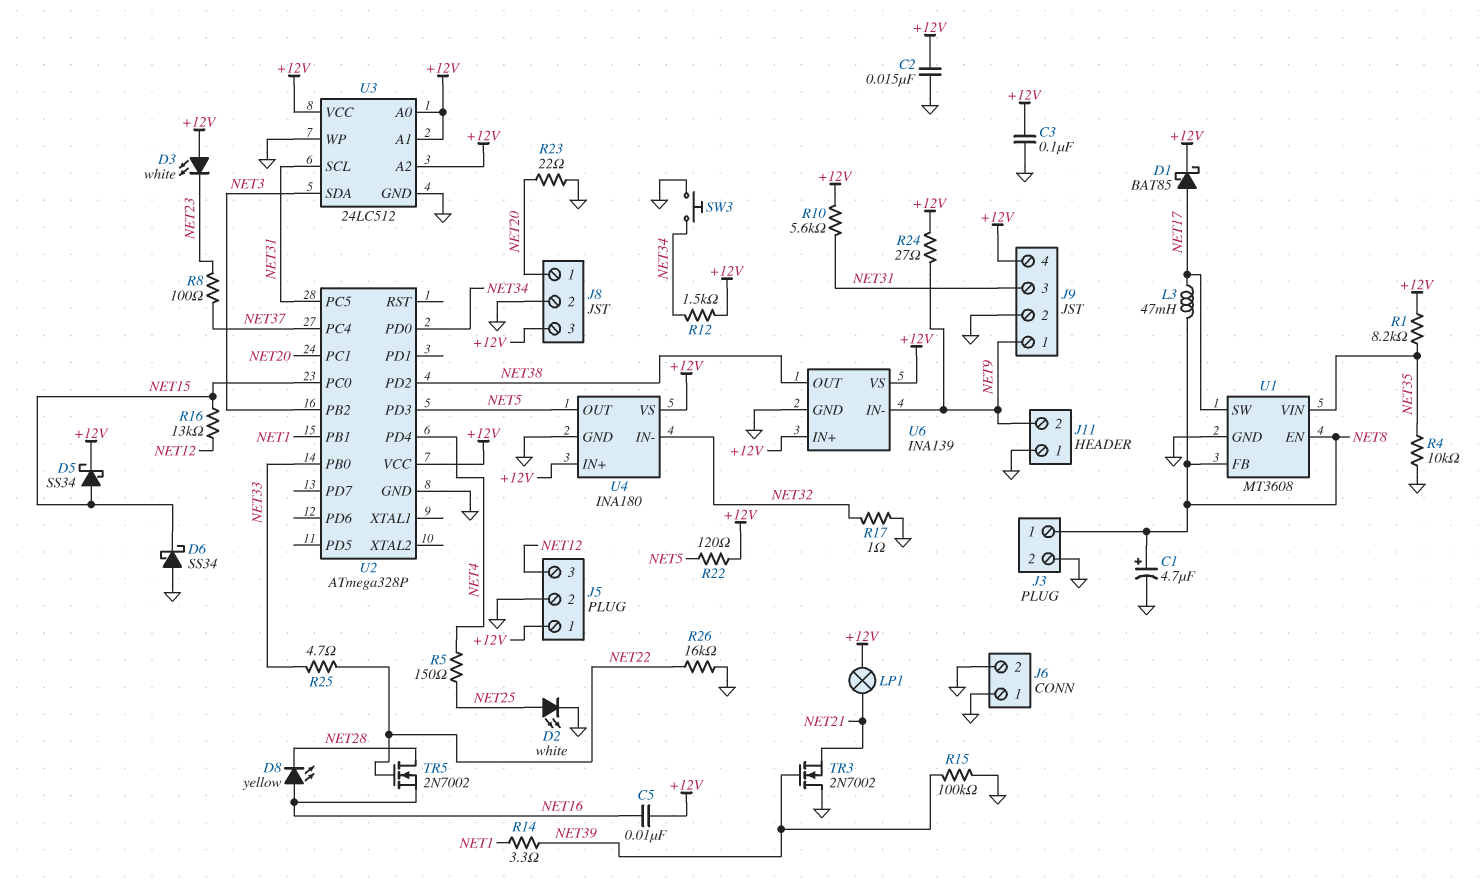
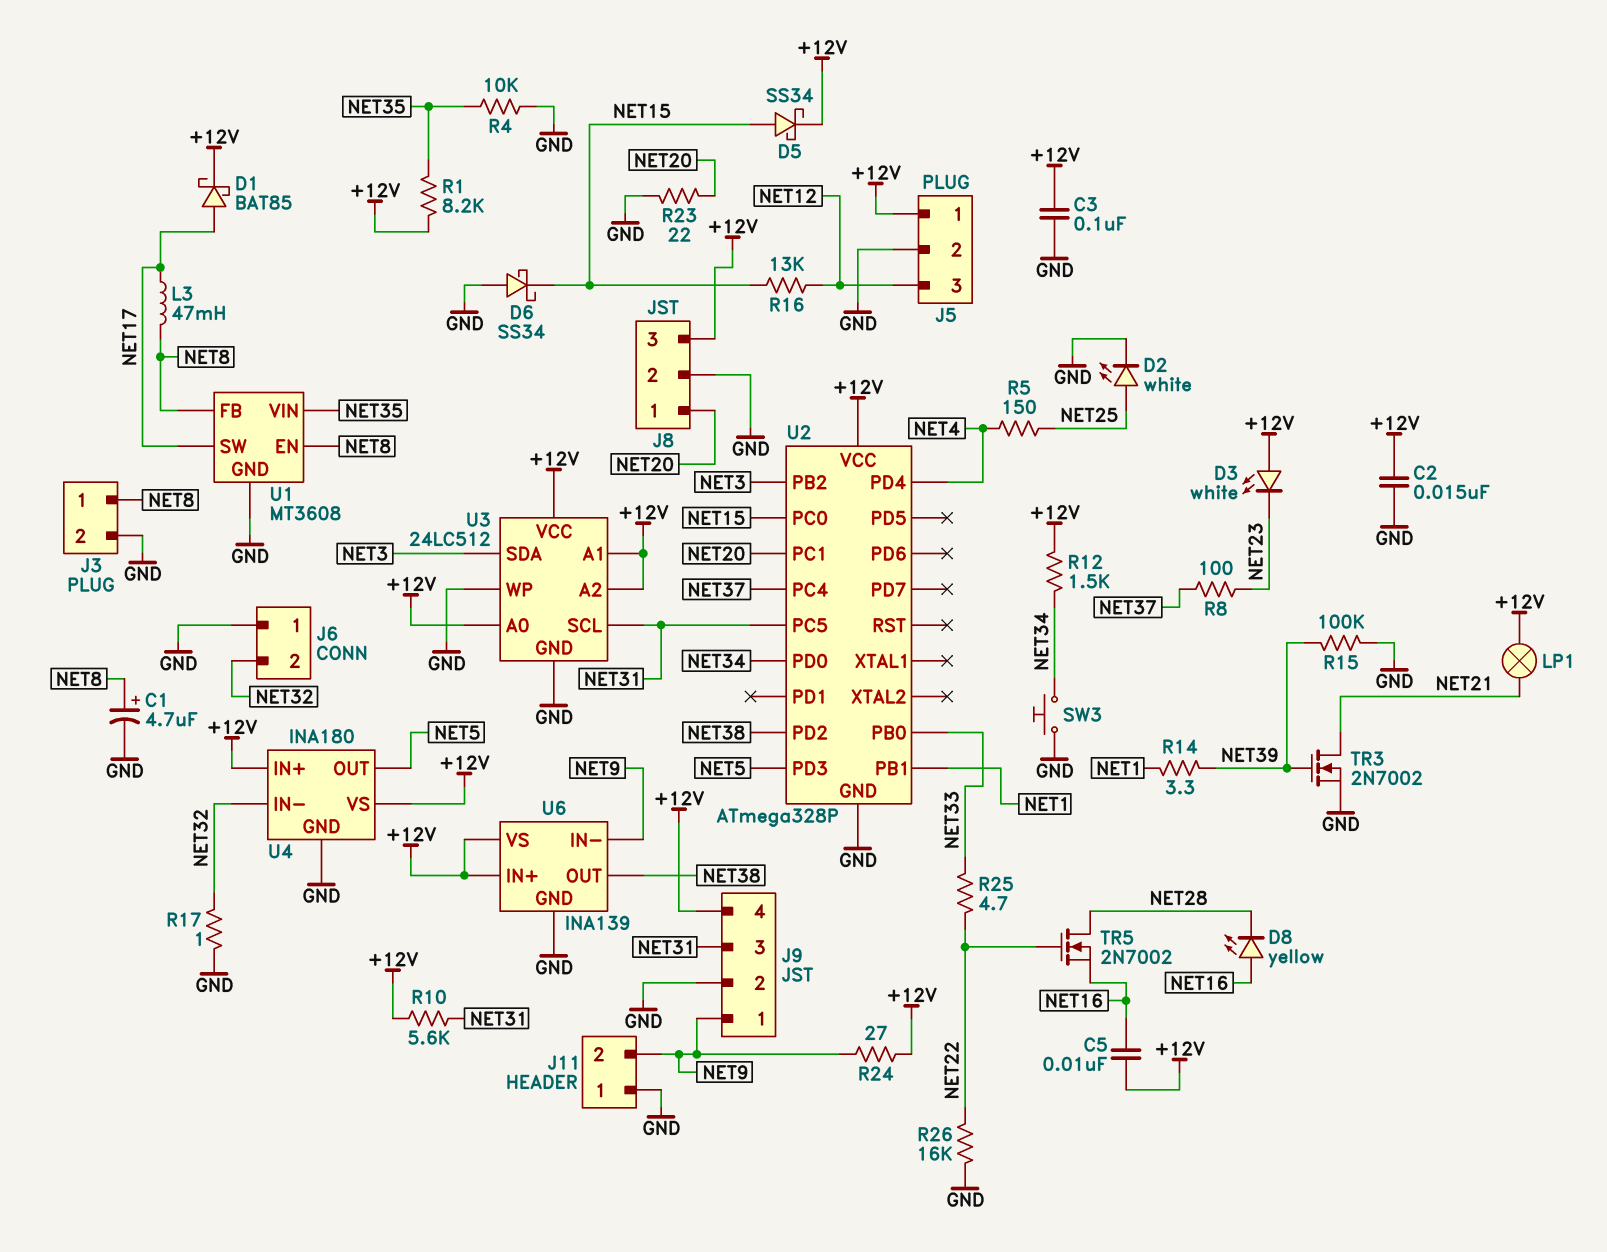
J6 pin 2: GND -> NET32
R22: 120 (+12V, NET5) -> none
TR3: NMOS 2N7002 (G NET39, D GND, S NET21) -> NMOS 2N7002 (G NET39, D NET21, S GND)

